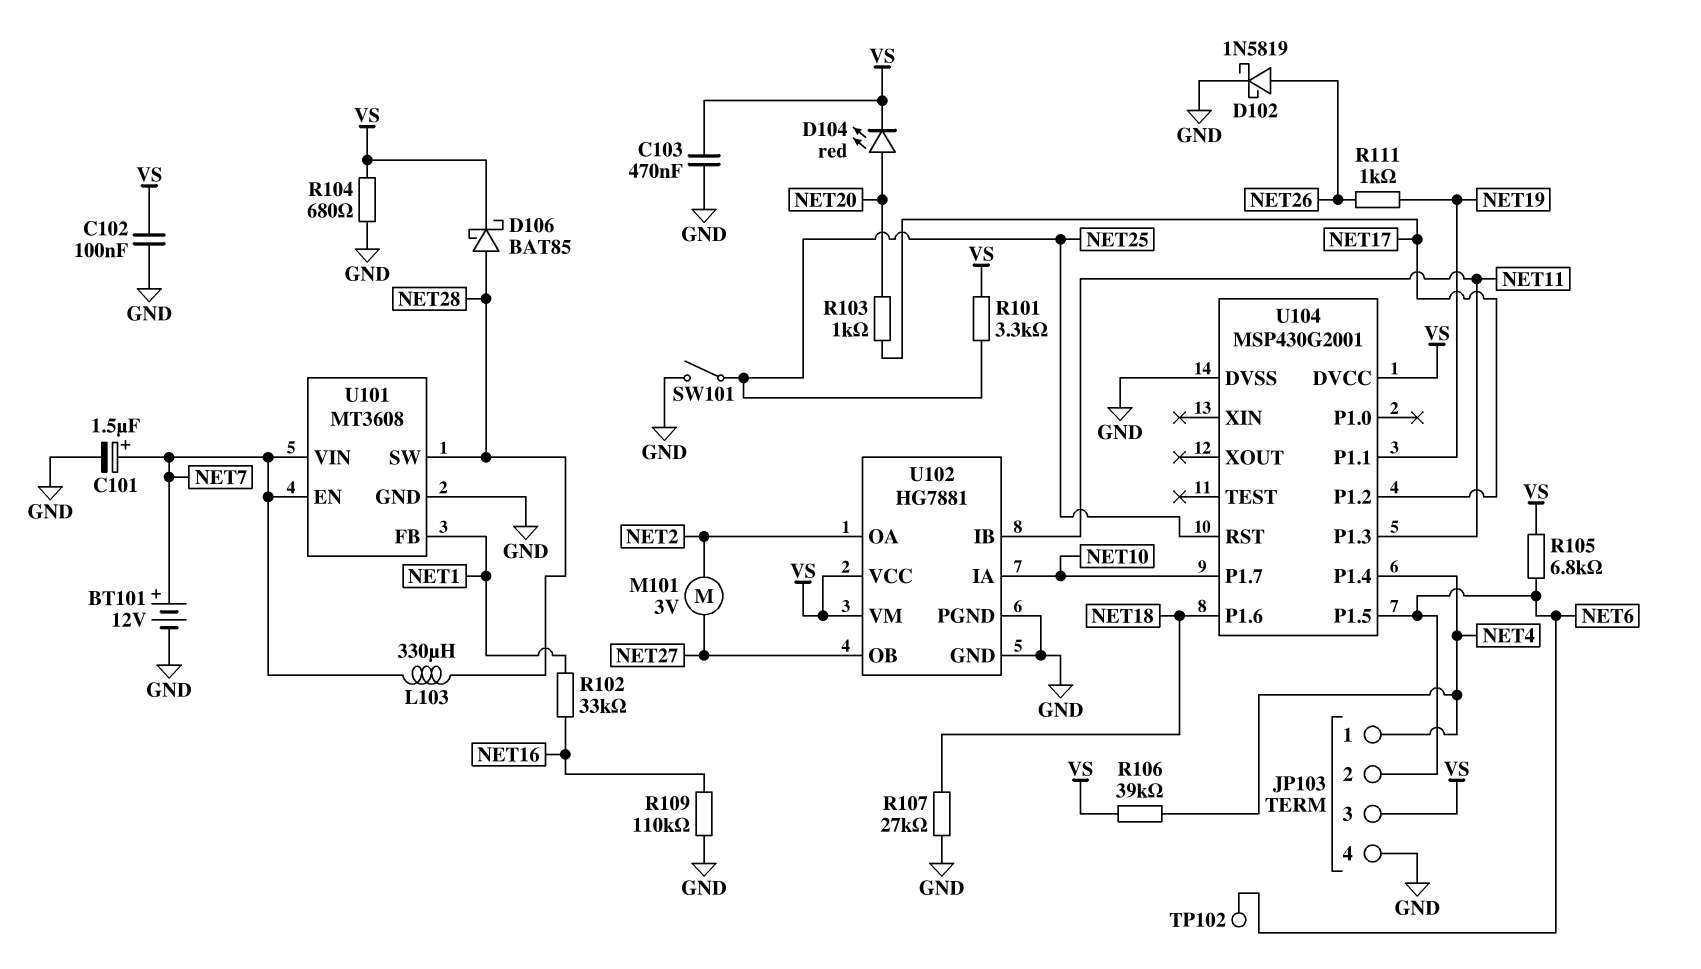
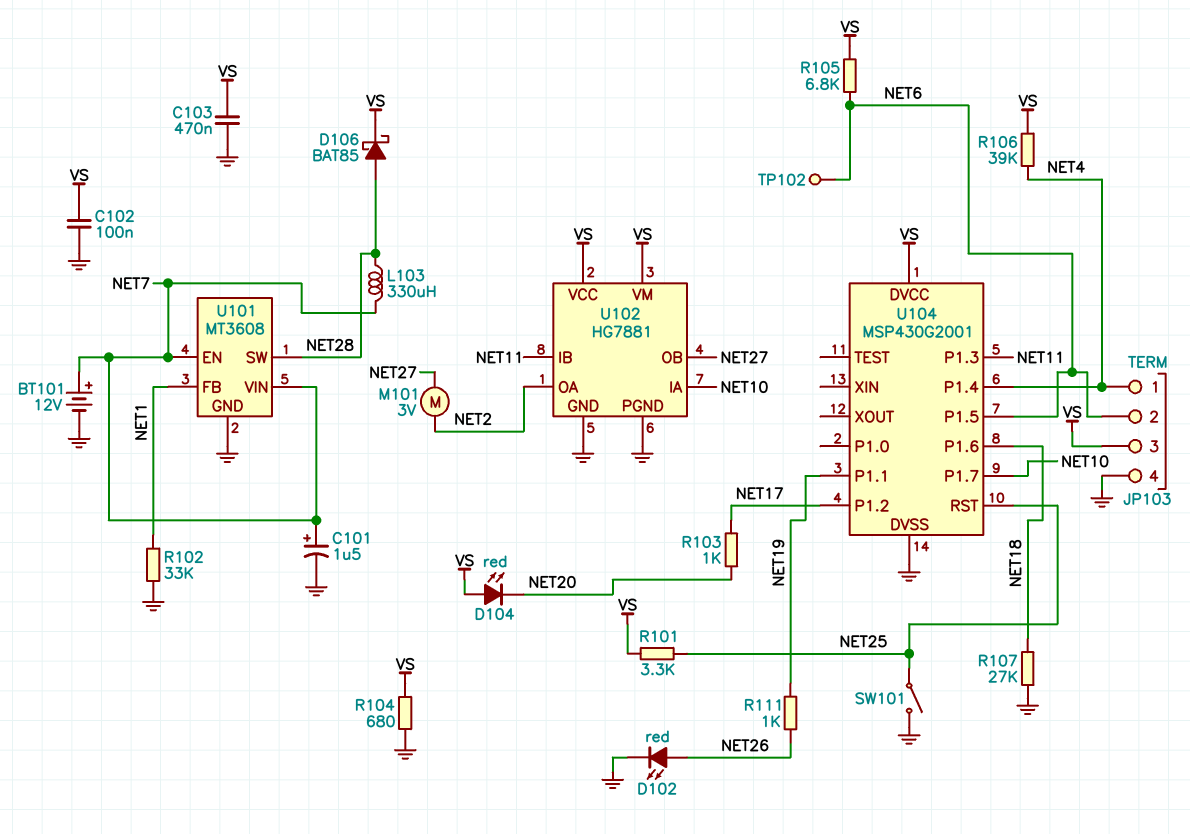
D102: schottky 1N5819 (A NET26, K GND) -> LED red (A NET26, K GND)
D104: LED red (A NET20, K VS) -> LED red (A VS, K NET20)
R102: 33k (NET1, NET16) -> 33k (GND, NET1)
R109: 110k (GND, NET16) -> none

